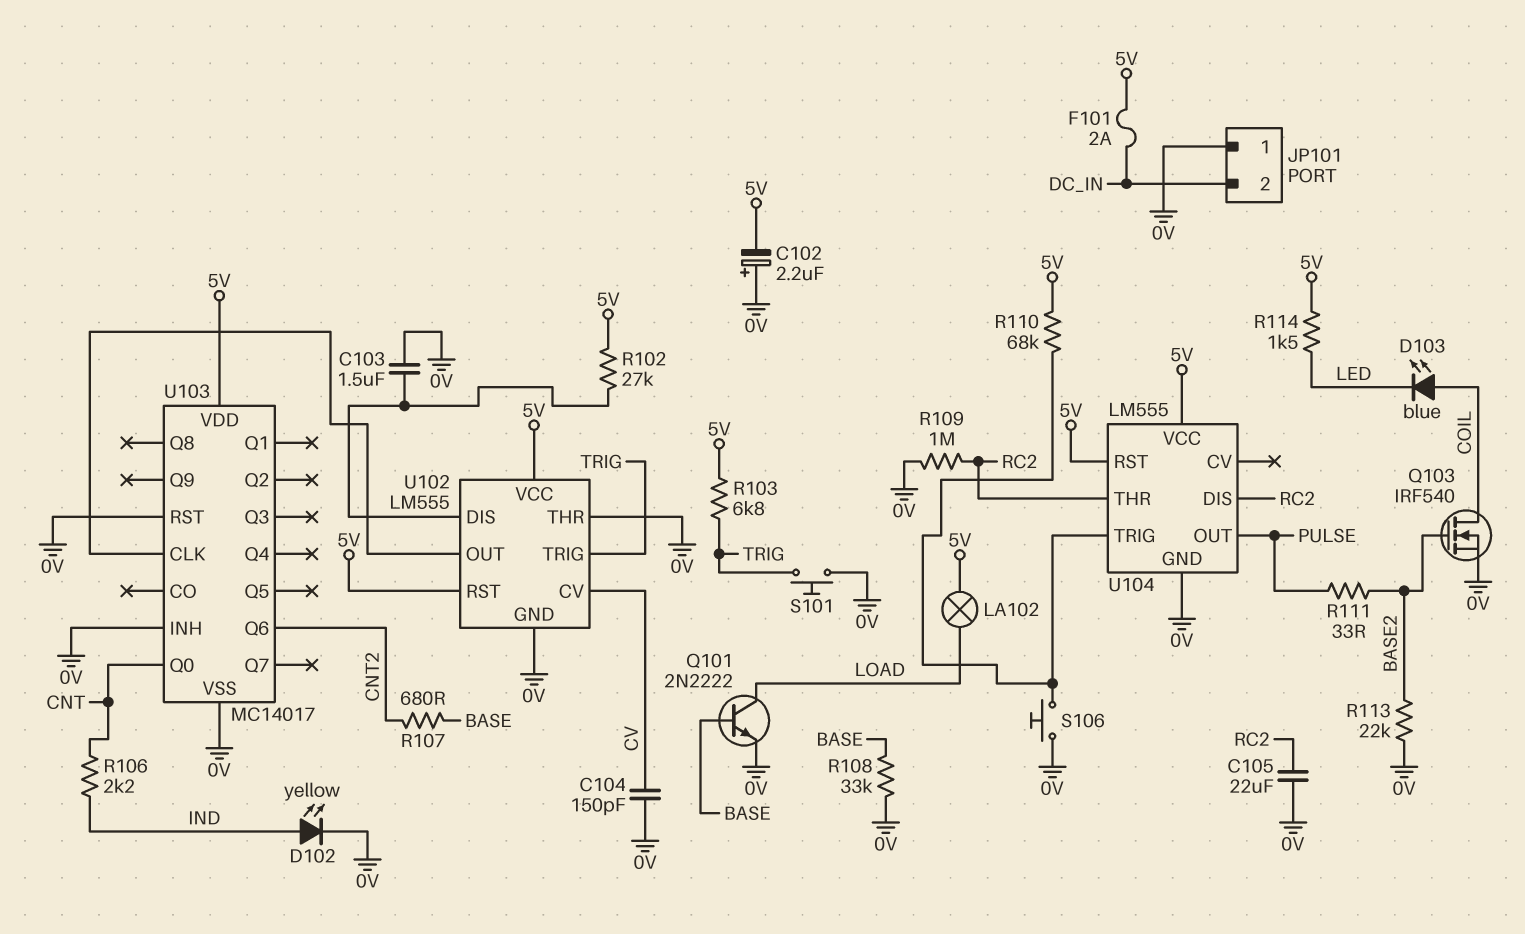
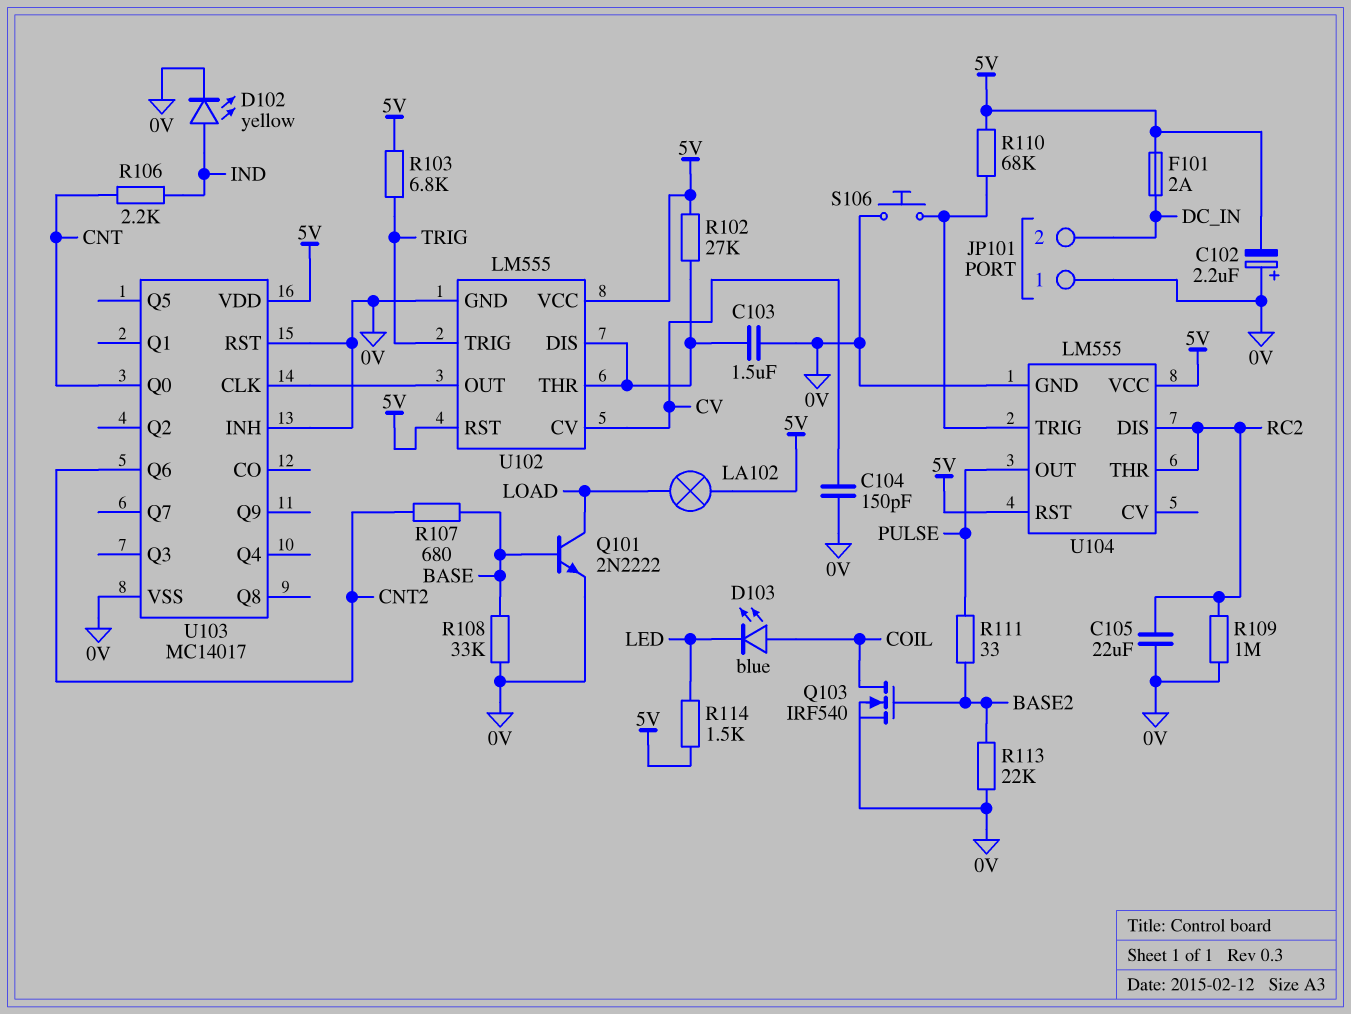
S101: button (0V, TRIG) -> none
U102 pin THR: 0V -> U102/DIS

